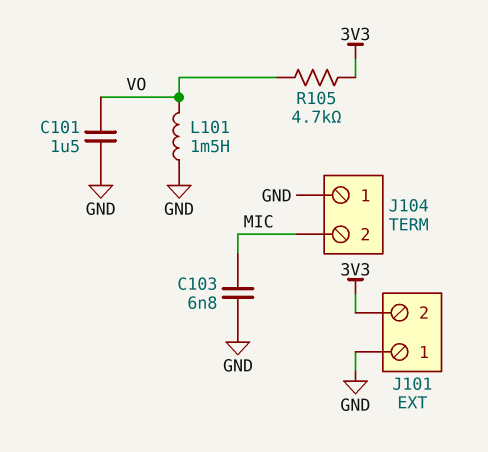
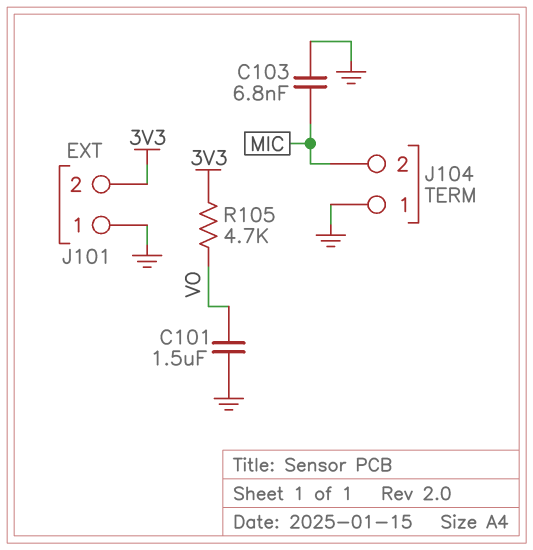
L101: 1.5mH (GND, VO) -> none

